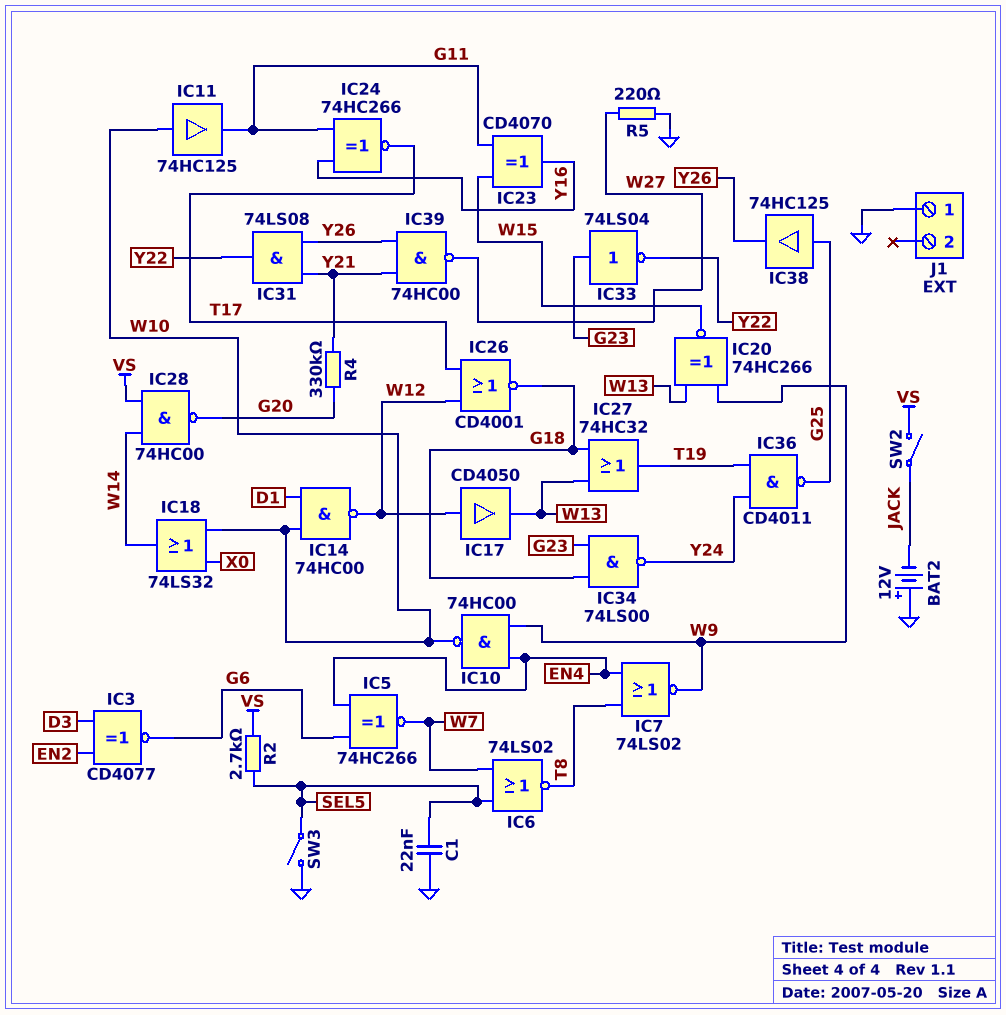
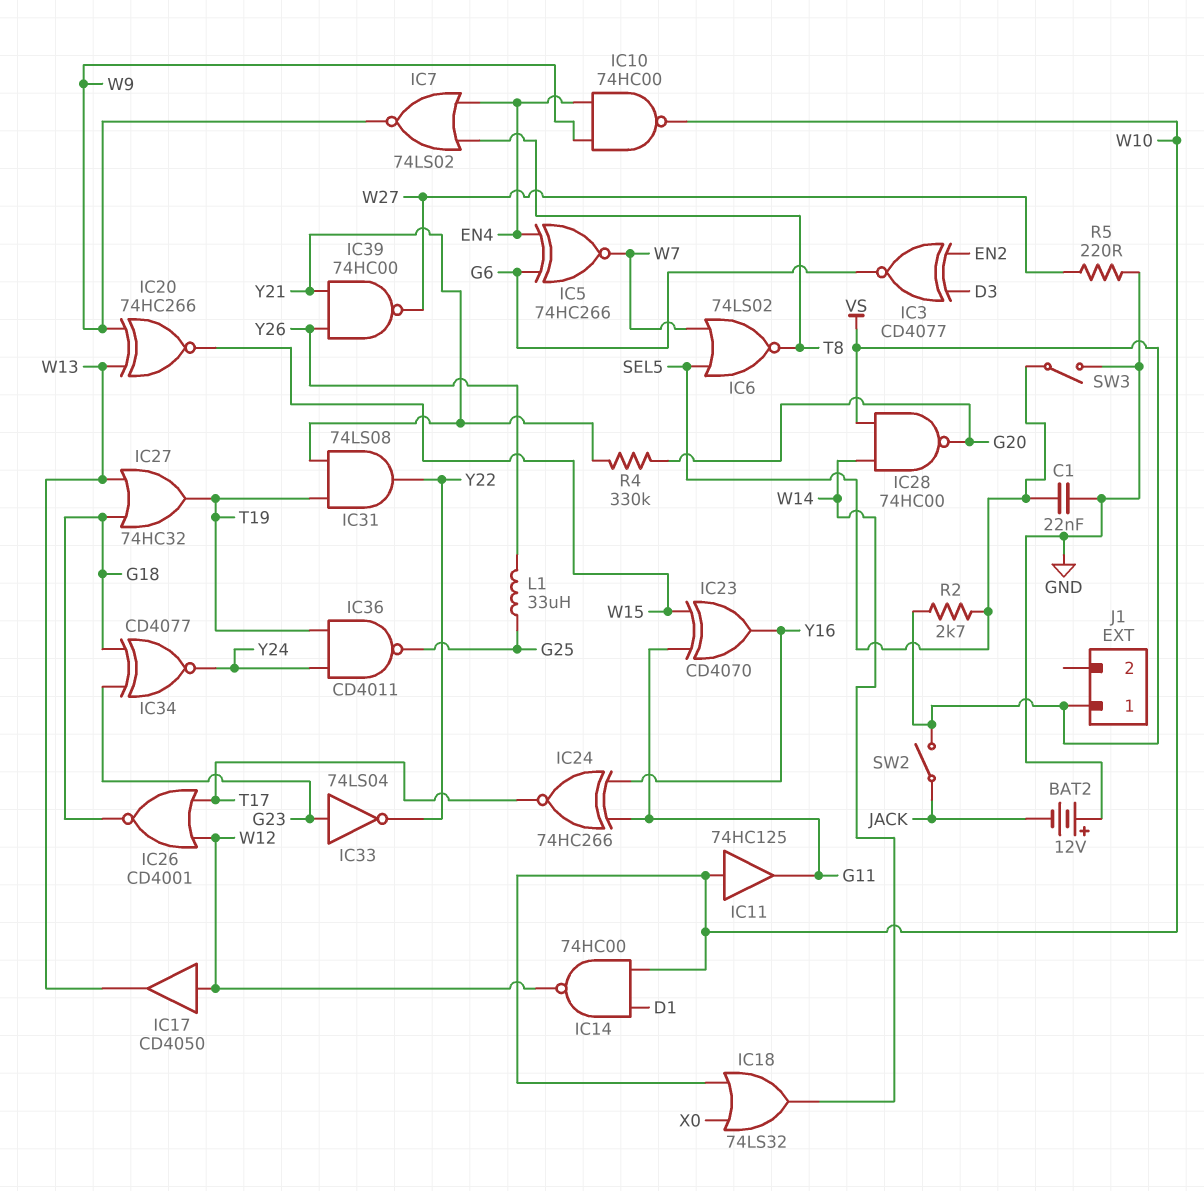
IC31: AND 74LS08 (in Y21, in Y26, out Y22) -> AND 74LS08 (in T19, in Y21, out Y22)
IC34: NAND 74LS00 (in G18, in G23, out Y24) -> XNOR CD4077 (in G18, in G23, out Y24)
IC38: buffer 74HC125 (in G25, out Y26) -> none
J1 pin 1: GND -> VS
L1: none -> 33uH (G25, Y26)

